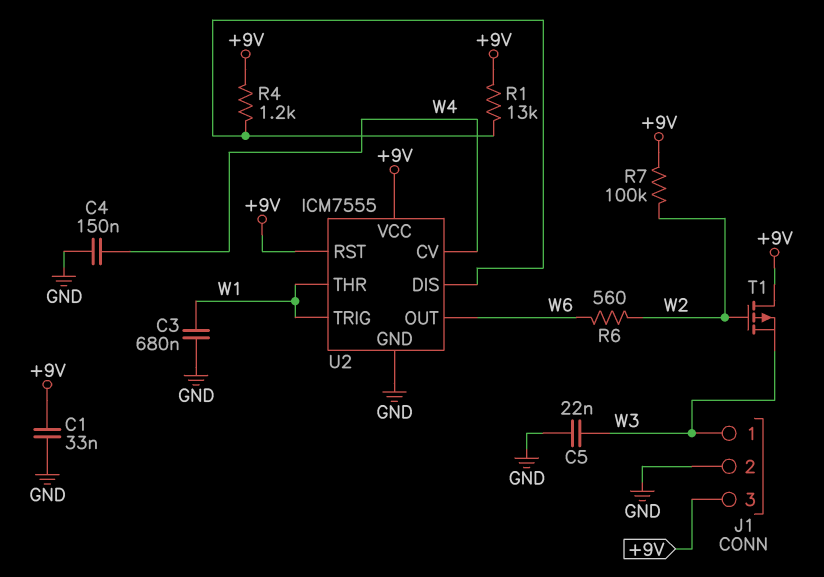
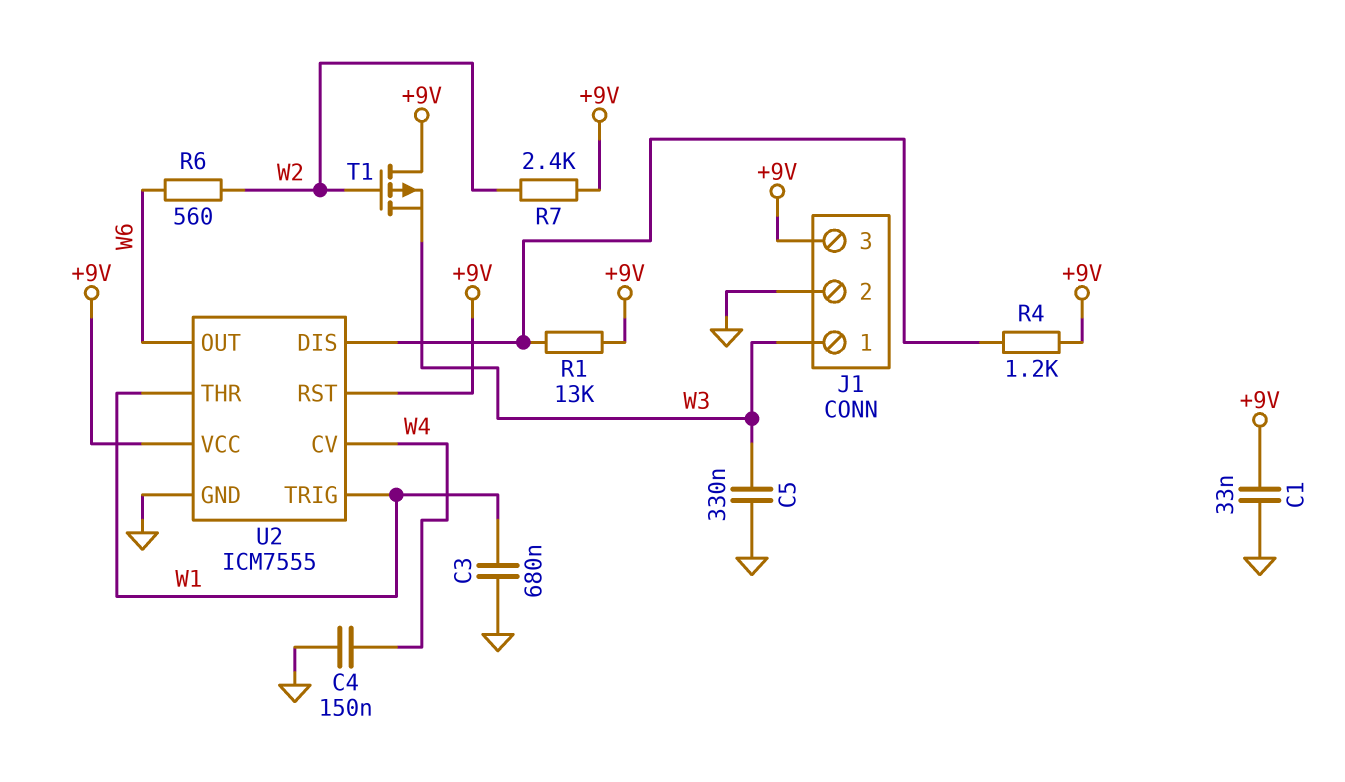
C5: 22nF (GND, W3) -> 330nF (GND, W3)
R7: 100k (+9V, W2) -> 2.4k (+9V, W2)

